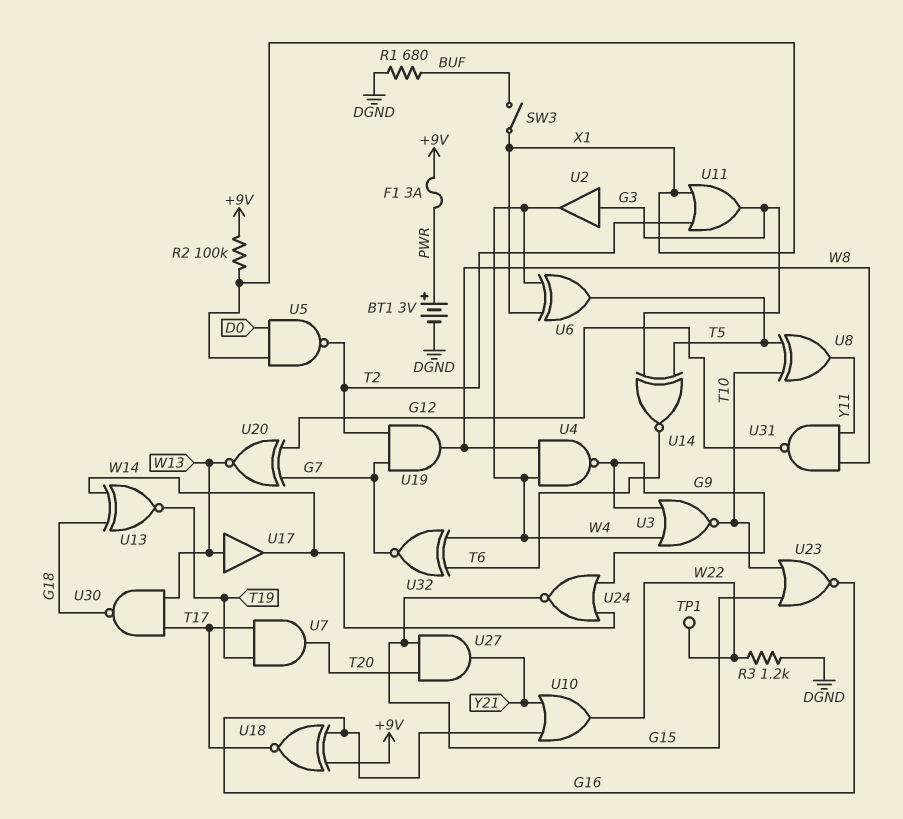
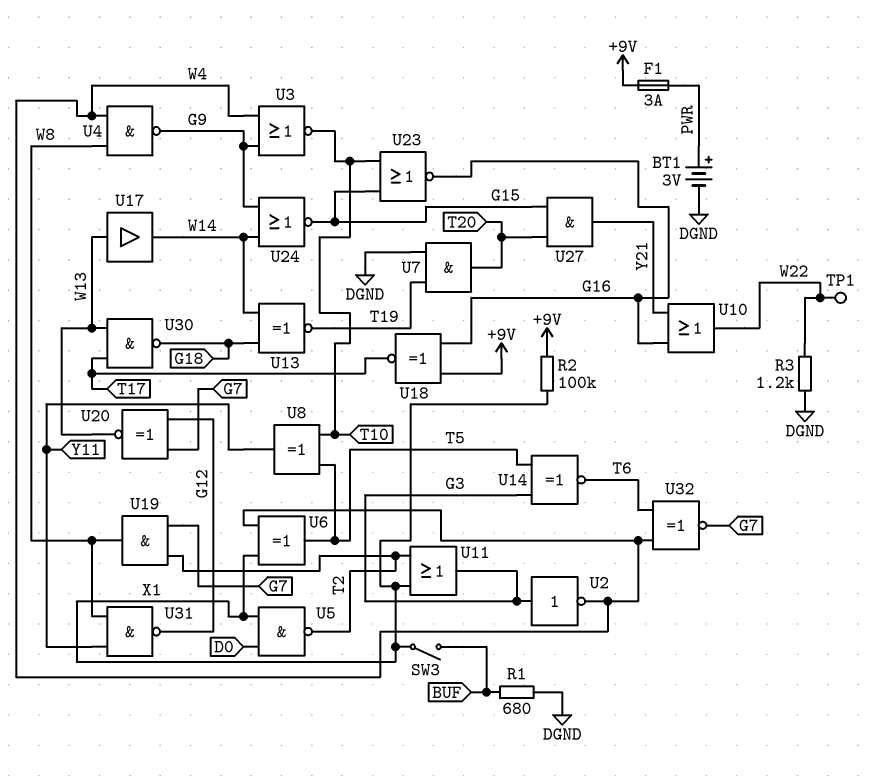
U2: buffer (in G3, out W4) -> NOT (in G3, out W4)
U7: AND (in T17, in T19, out T20) -> AND (in DGND, in T19, out T20)

